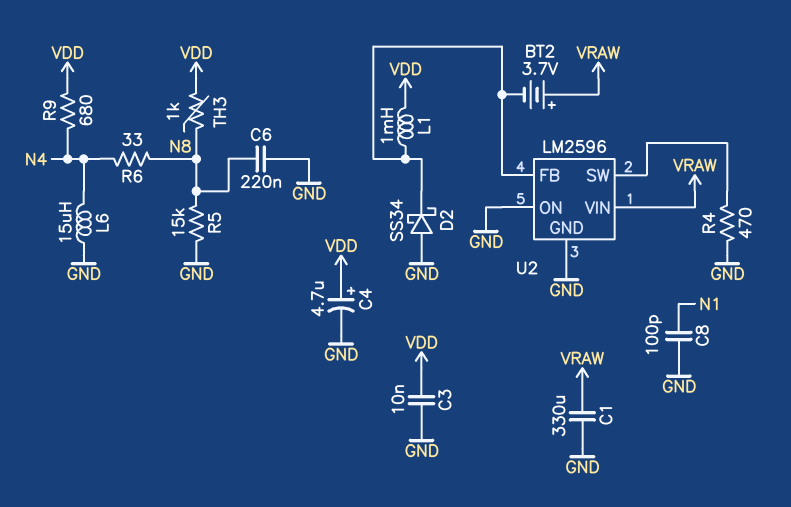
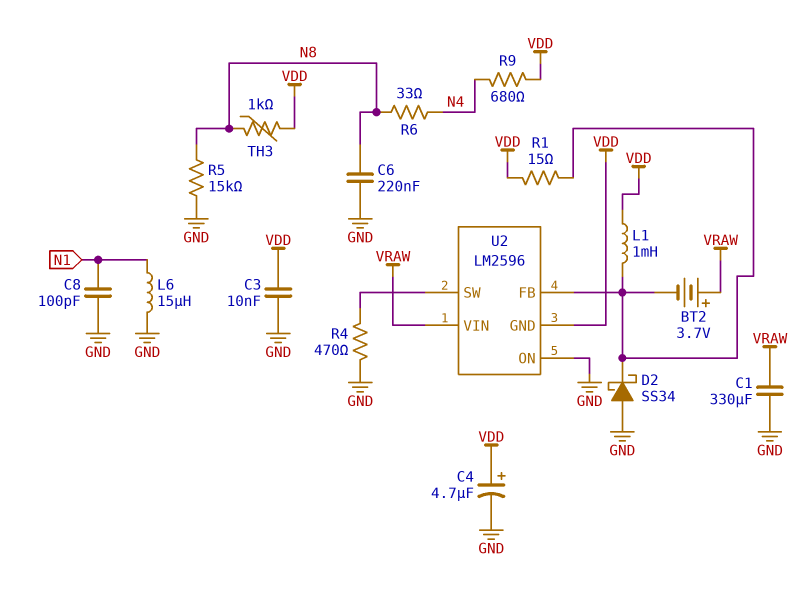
L6: 15uH (GND, N4) -> 15uH (GND, N1)
R1: none -> 15 (U2/FB, VDD)
U2 pin GND: GND -> VDD

